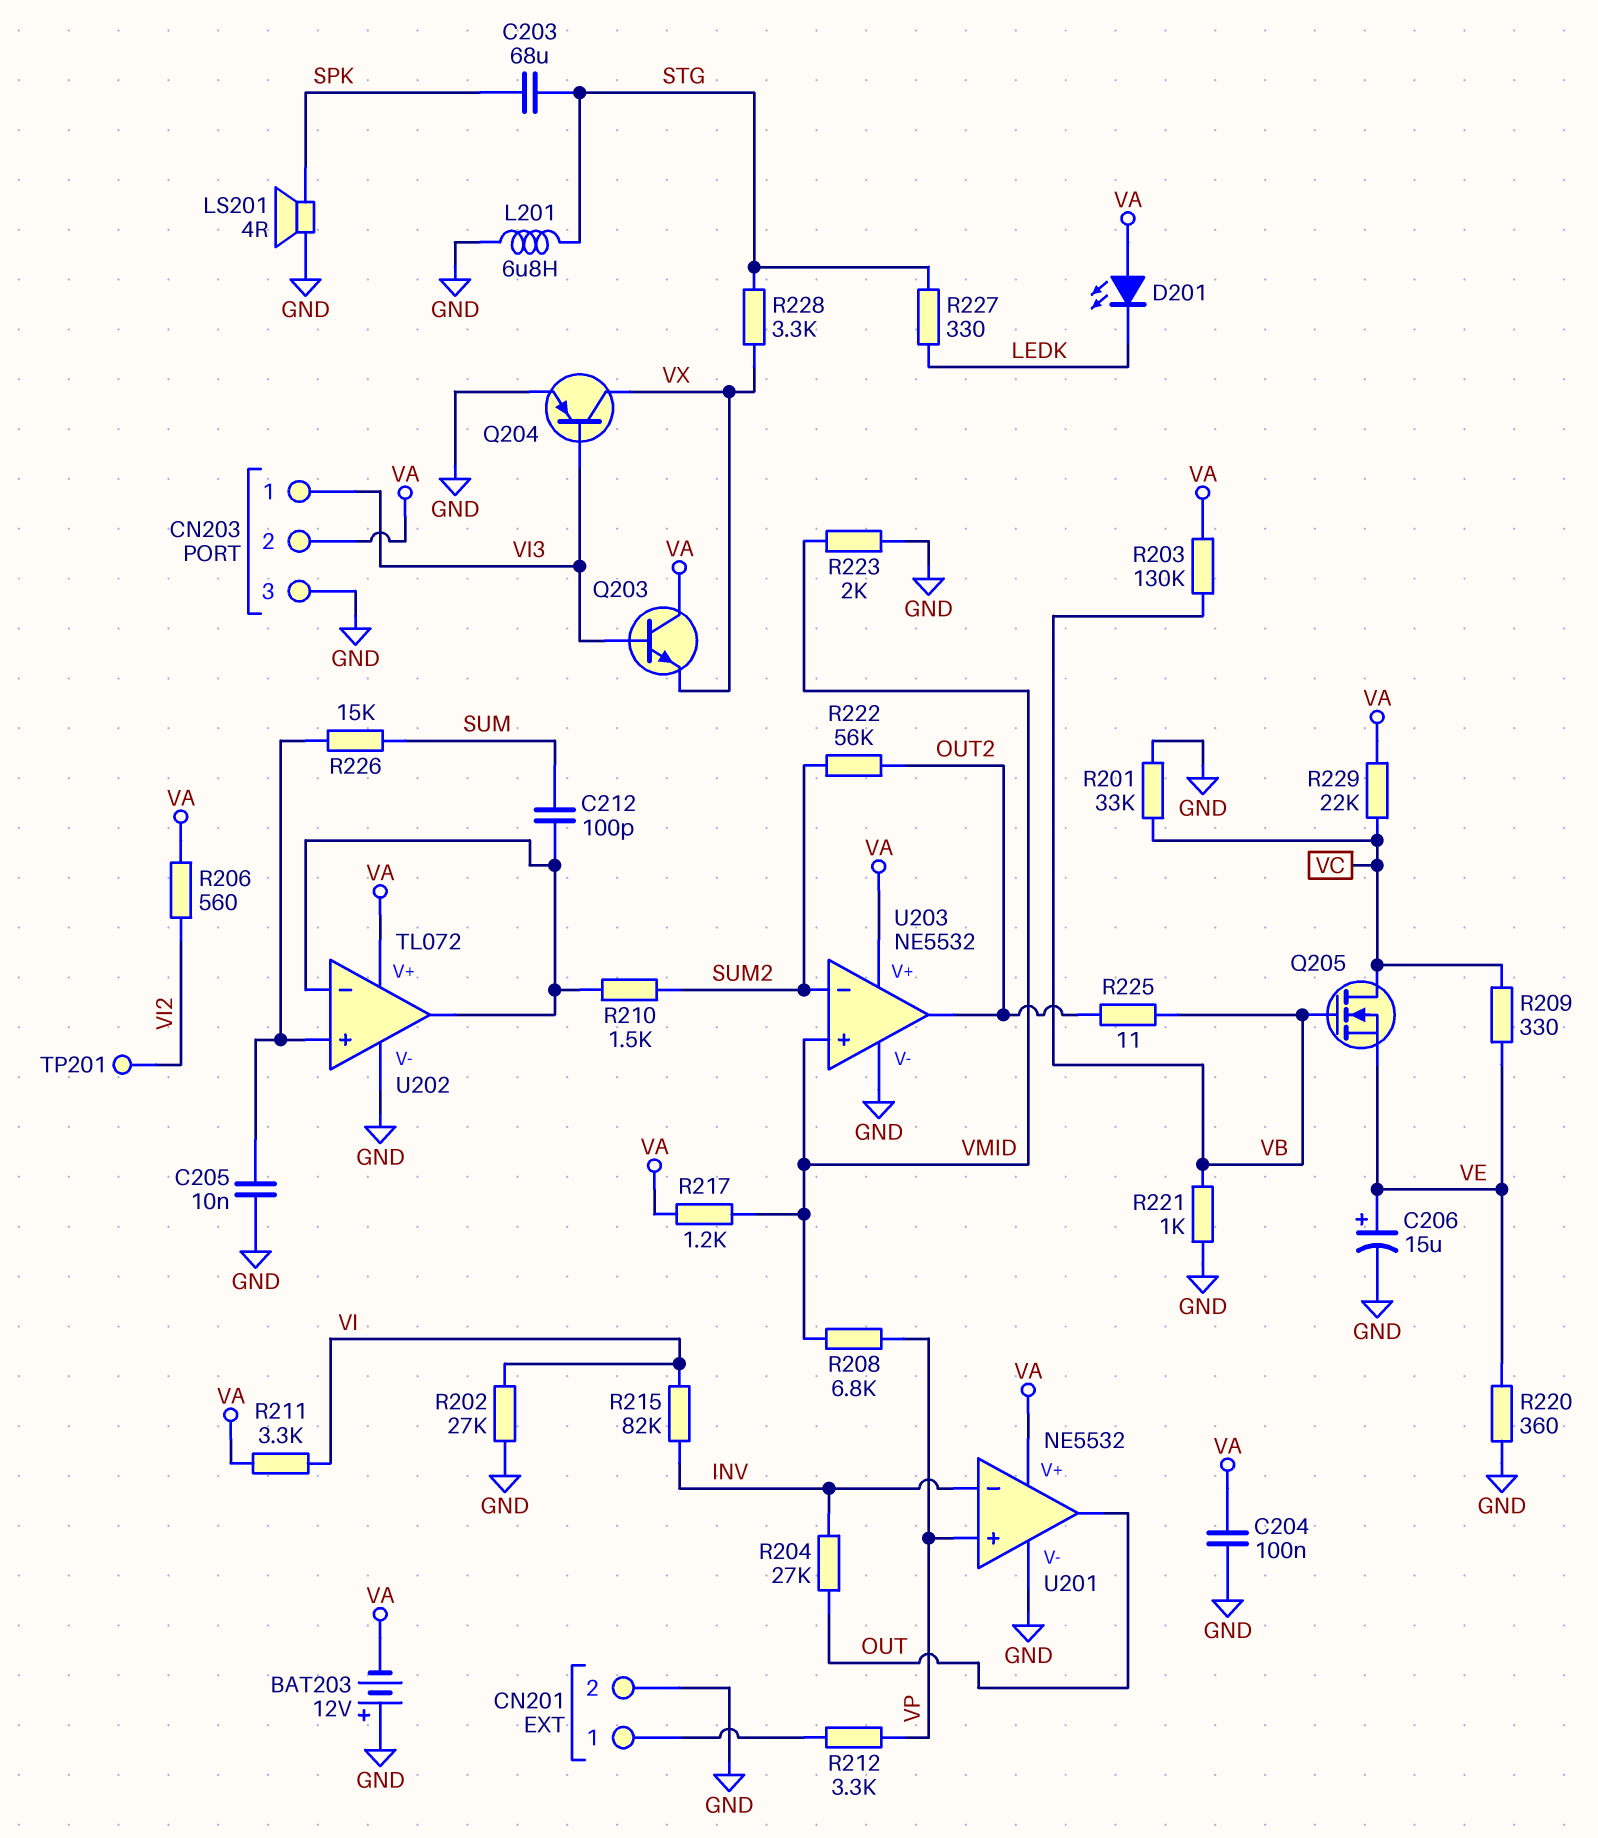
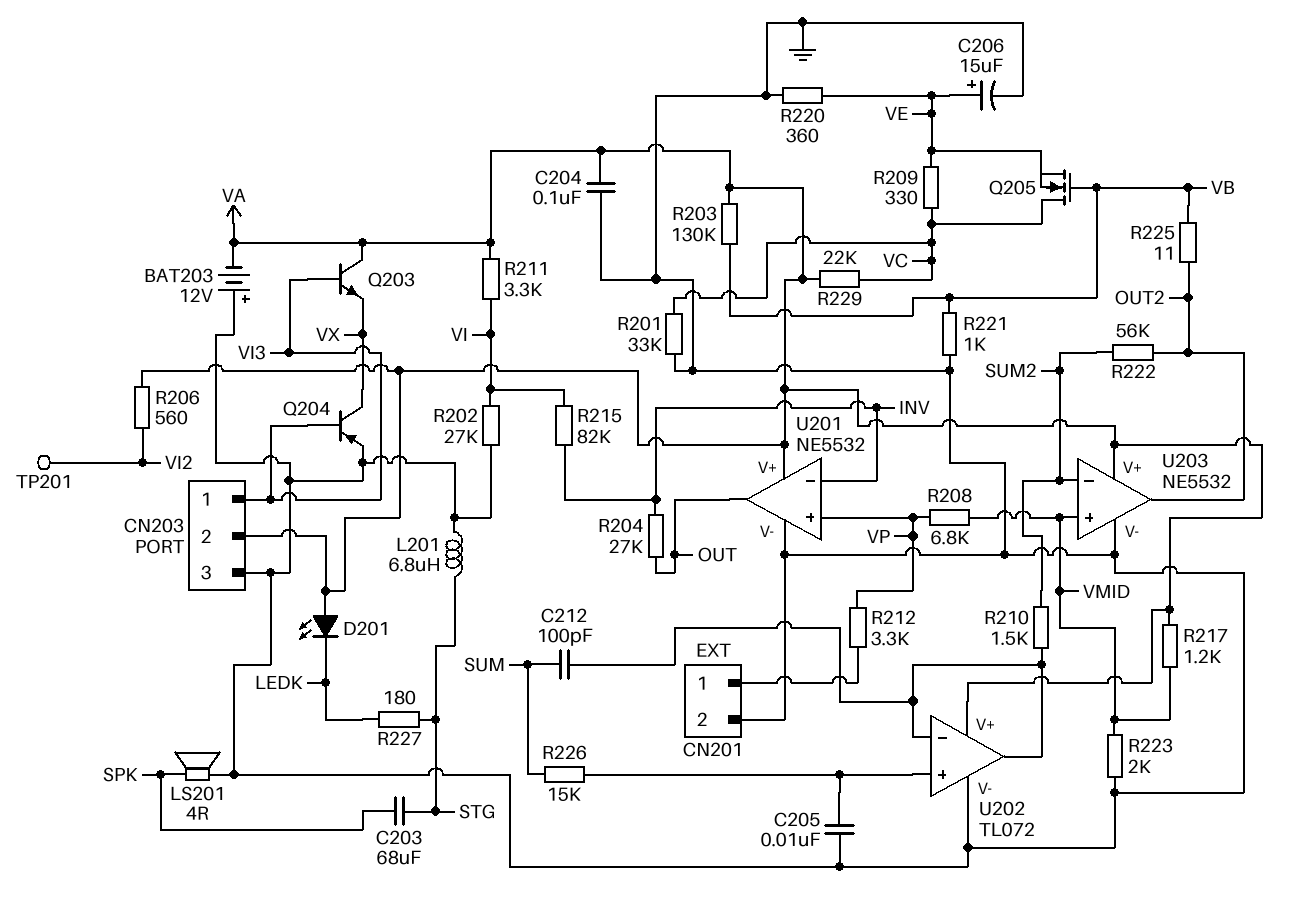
R227: 330 (LEDK, STG) -> 180 (LEDK, STG)
R228: 3.3k (STG, VX) -> none

